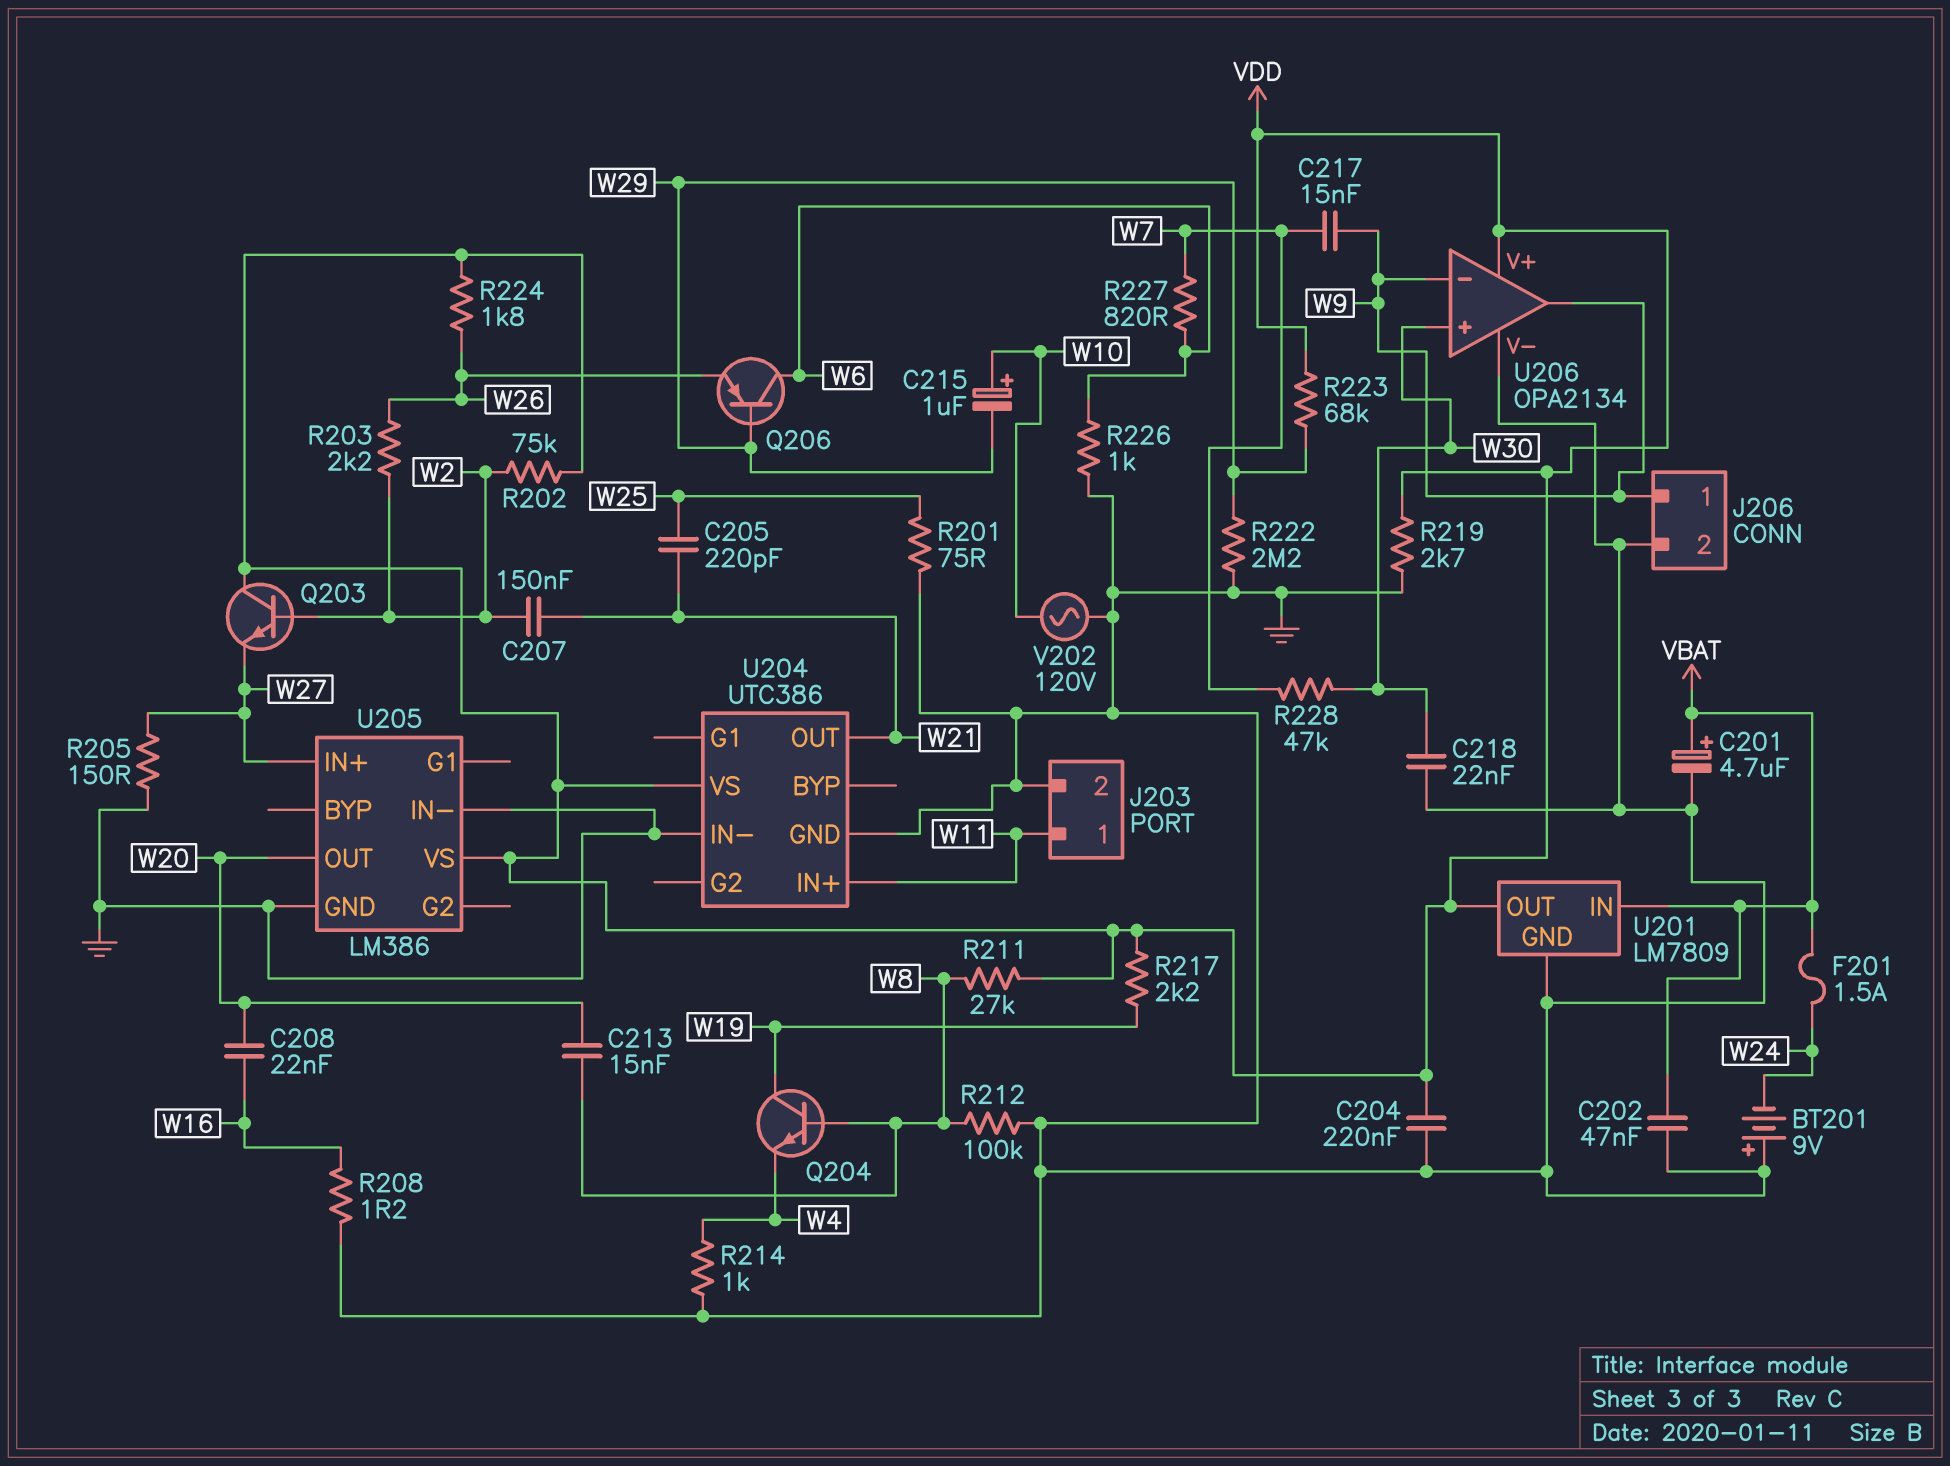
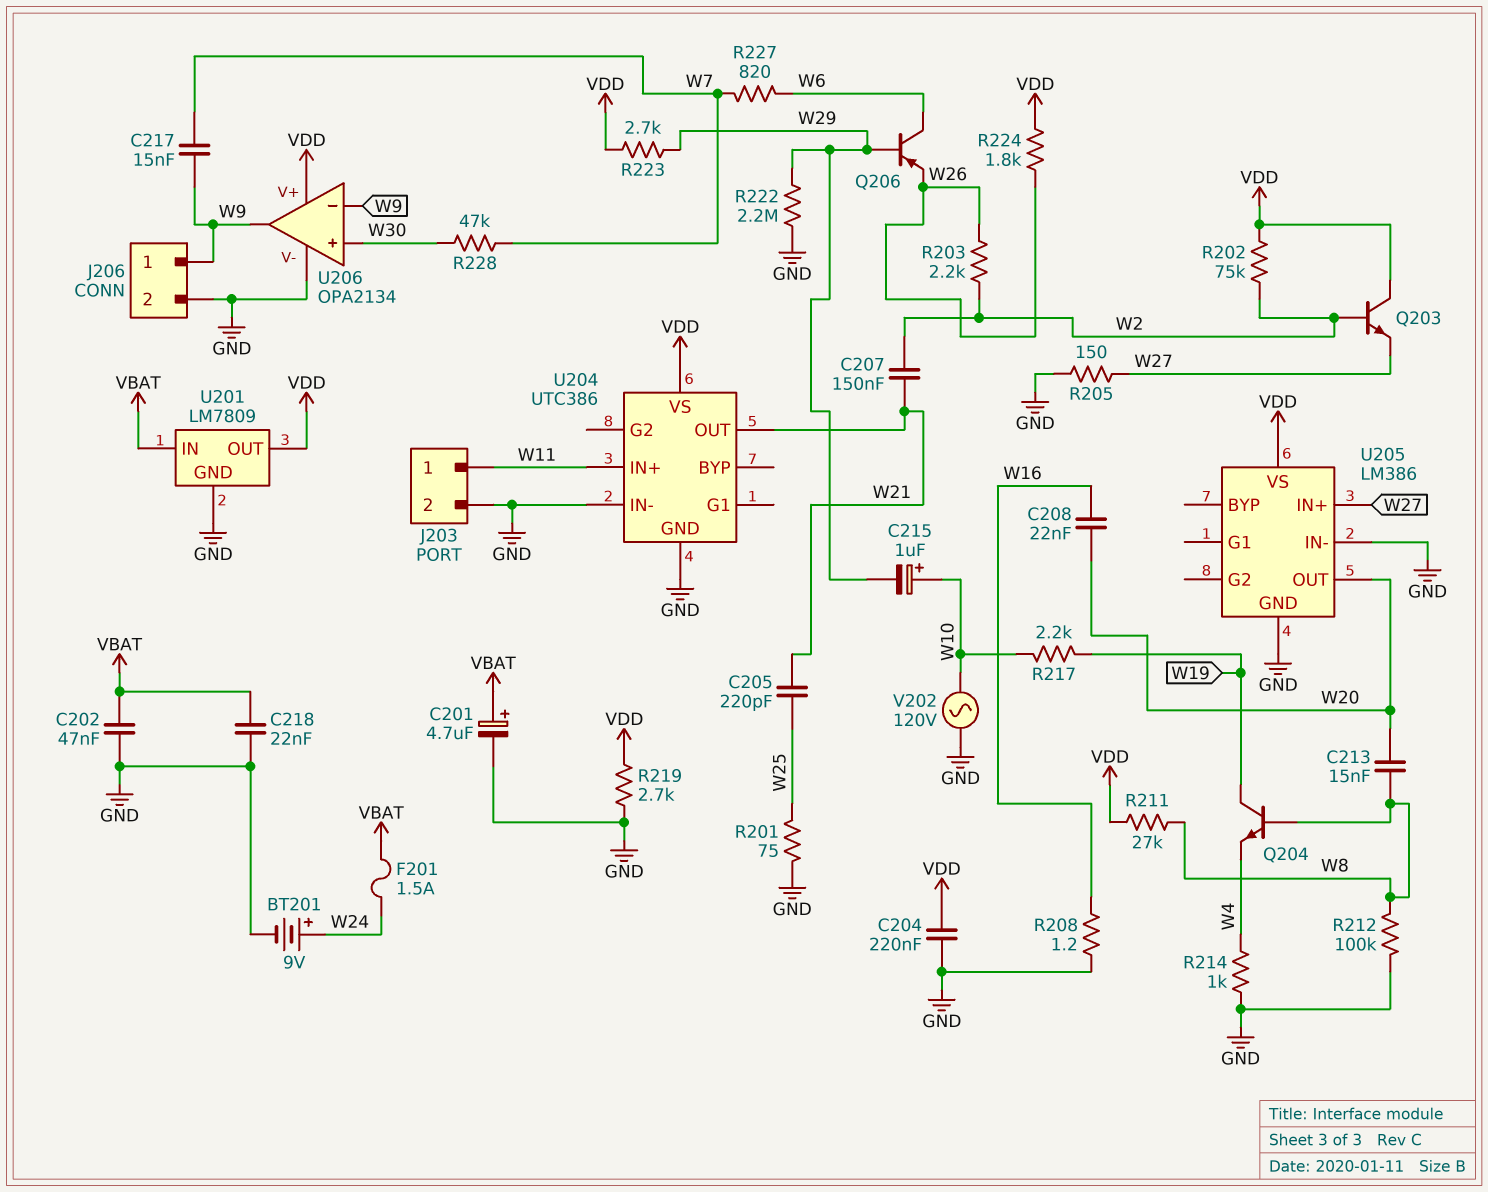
BT201: 9V (plus GND, minus W24) -> 9V (plus W24, minus GND)
C218: 22nF (GND, W30) -> 22nF (GND, VBAT)
R217: 2.2k (VDD, W19) -> 2.2k (W10, W19)
R223: 68k (VDD, W29) -> 2.7k (VDD, W29)
R226: 1k (GND, W6) -> none

